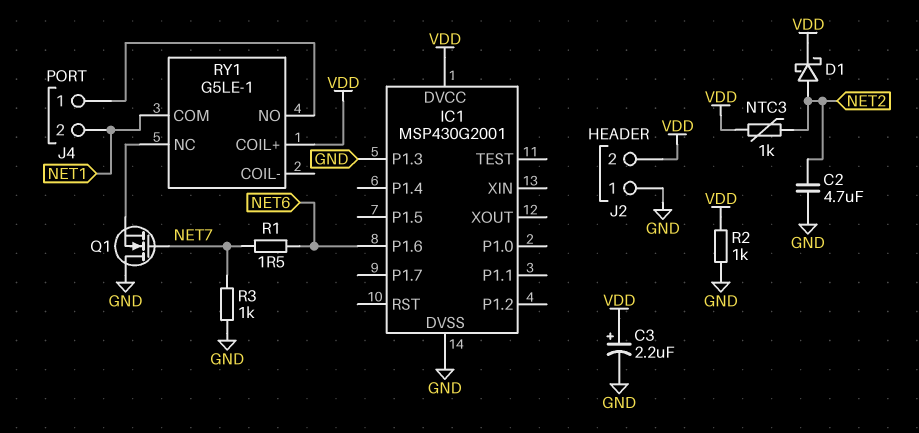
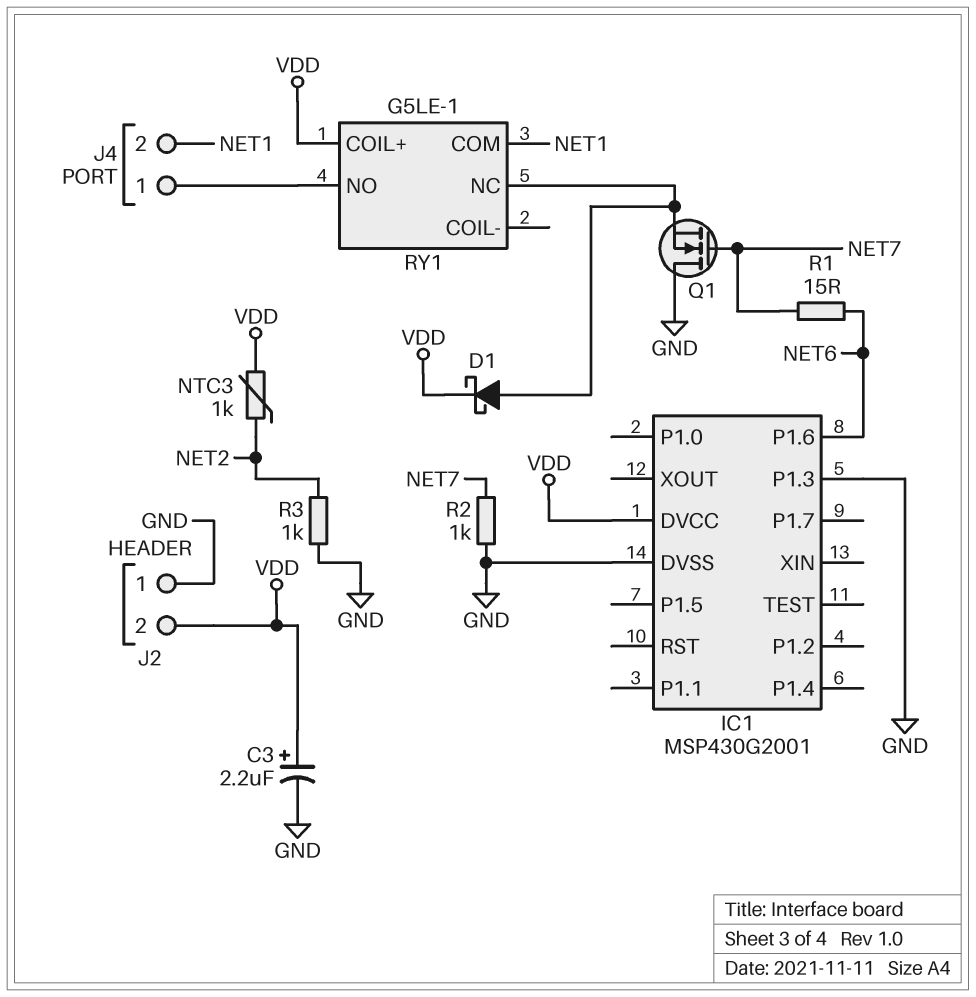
C2: 4.7uF (GND, NET2) -> none
D1: schottky (A NET2, K VDD) -> schottky (A RY1/NC, K VDD)
R1: 1.5 (NET6, NET7) -> 15 (NET6, NET7)
R2: 1k (GND, VDD) -> 1k (GND, NET7)
R3: 1k (GND, NET7) -> 1k (GND, NET2)

